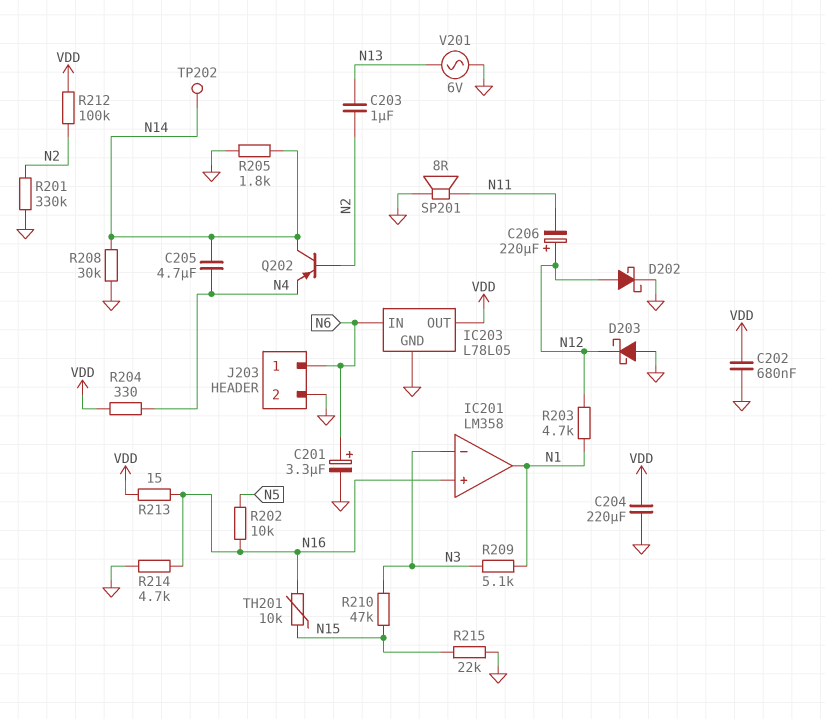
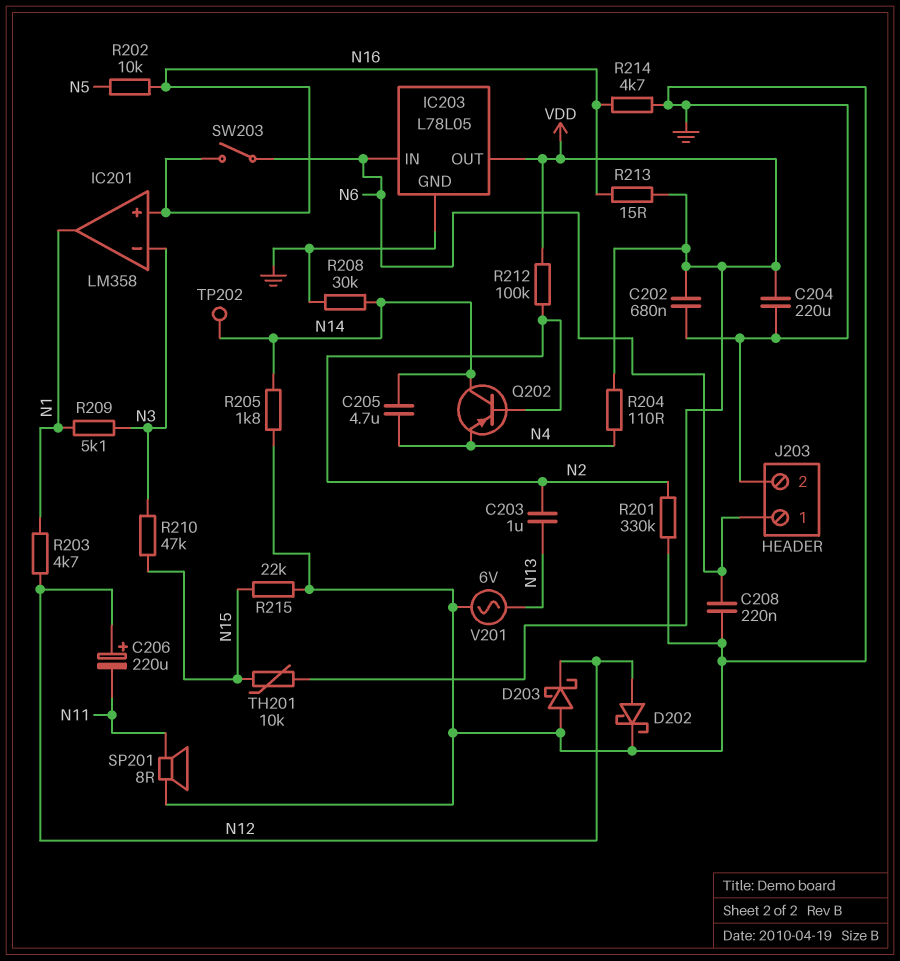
C201: 3.3uF (plus N6, minus GND) -> none
C208: none -> 220nF (GND, N6)
R204: 330 (N4, VDD) -> 110 (N4, VDD)
SW203: none -> switch (N6, N16)
TH201: 10k (N15, N16) -> 10k (N15, VDD)

